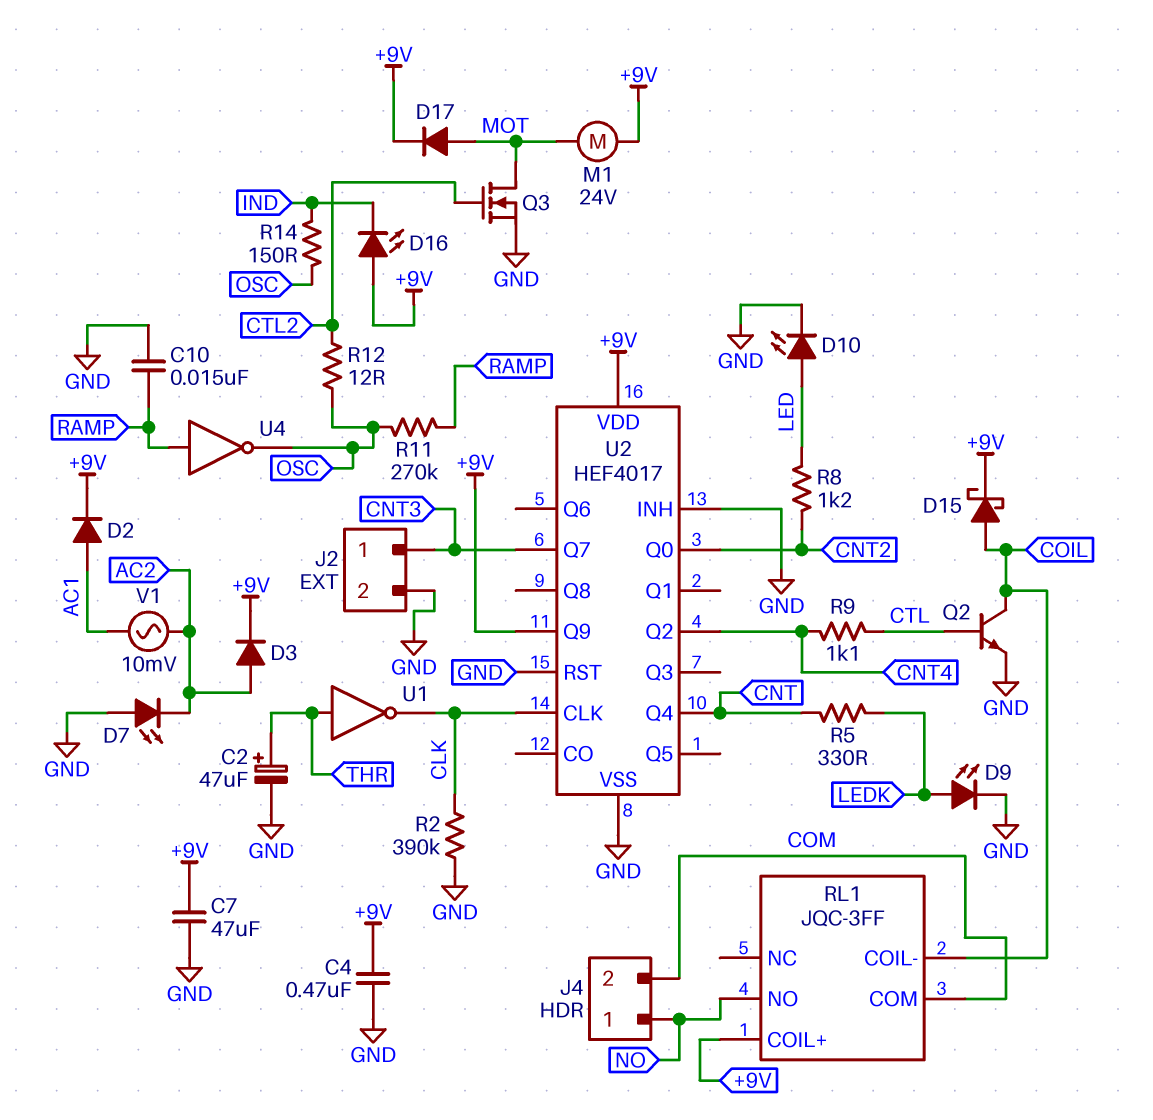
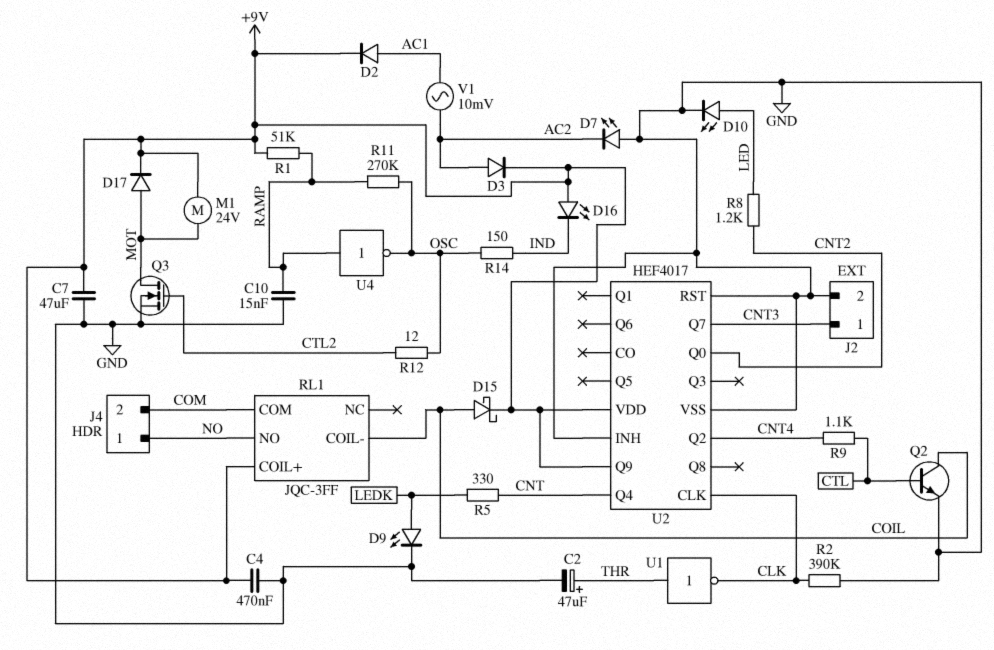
R1: none -> 51k (+9V, RAMP)

